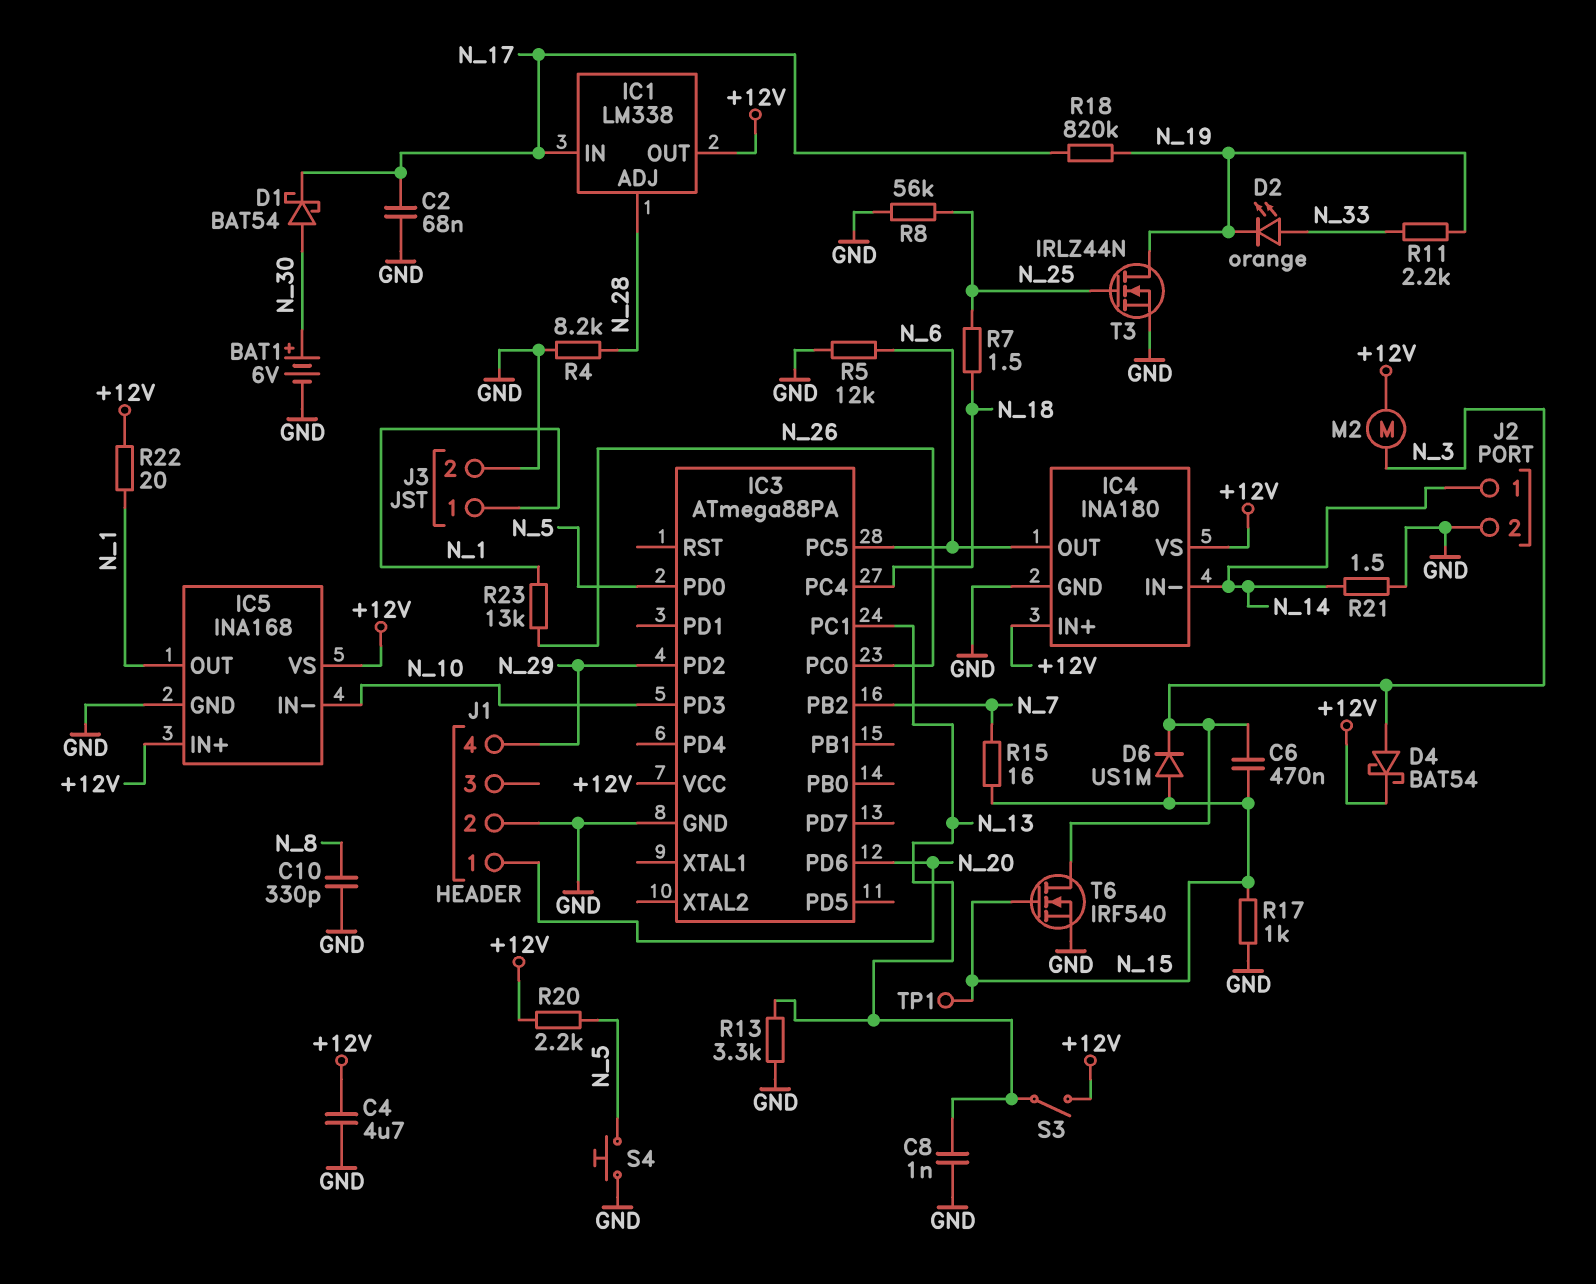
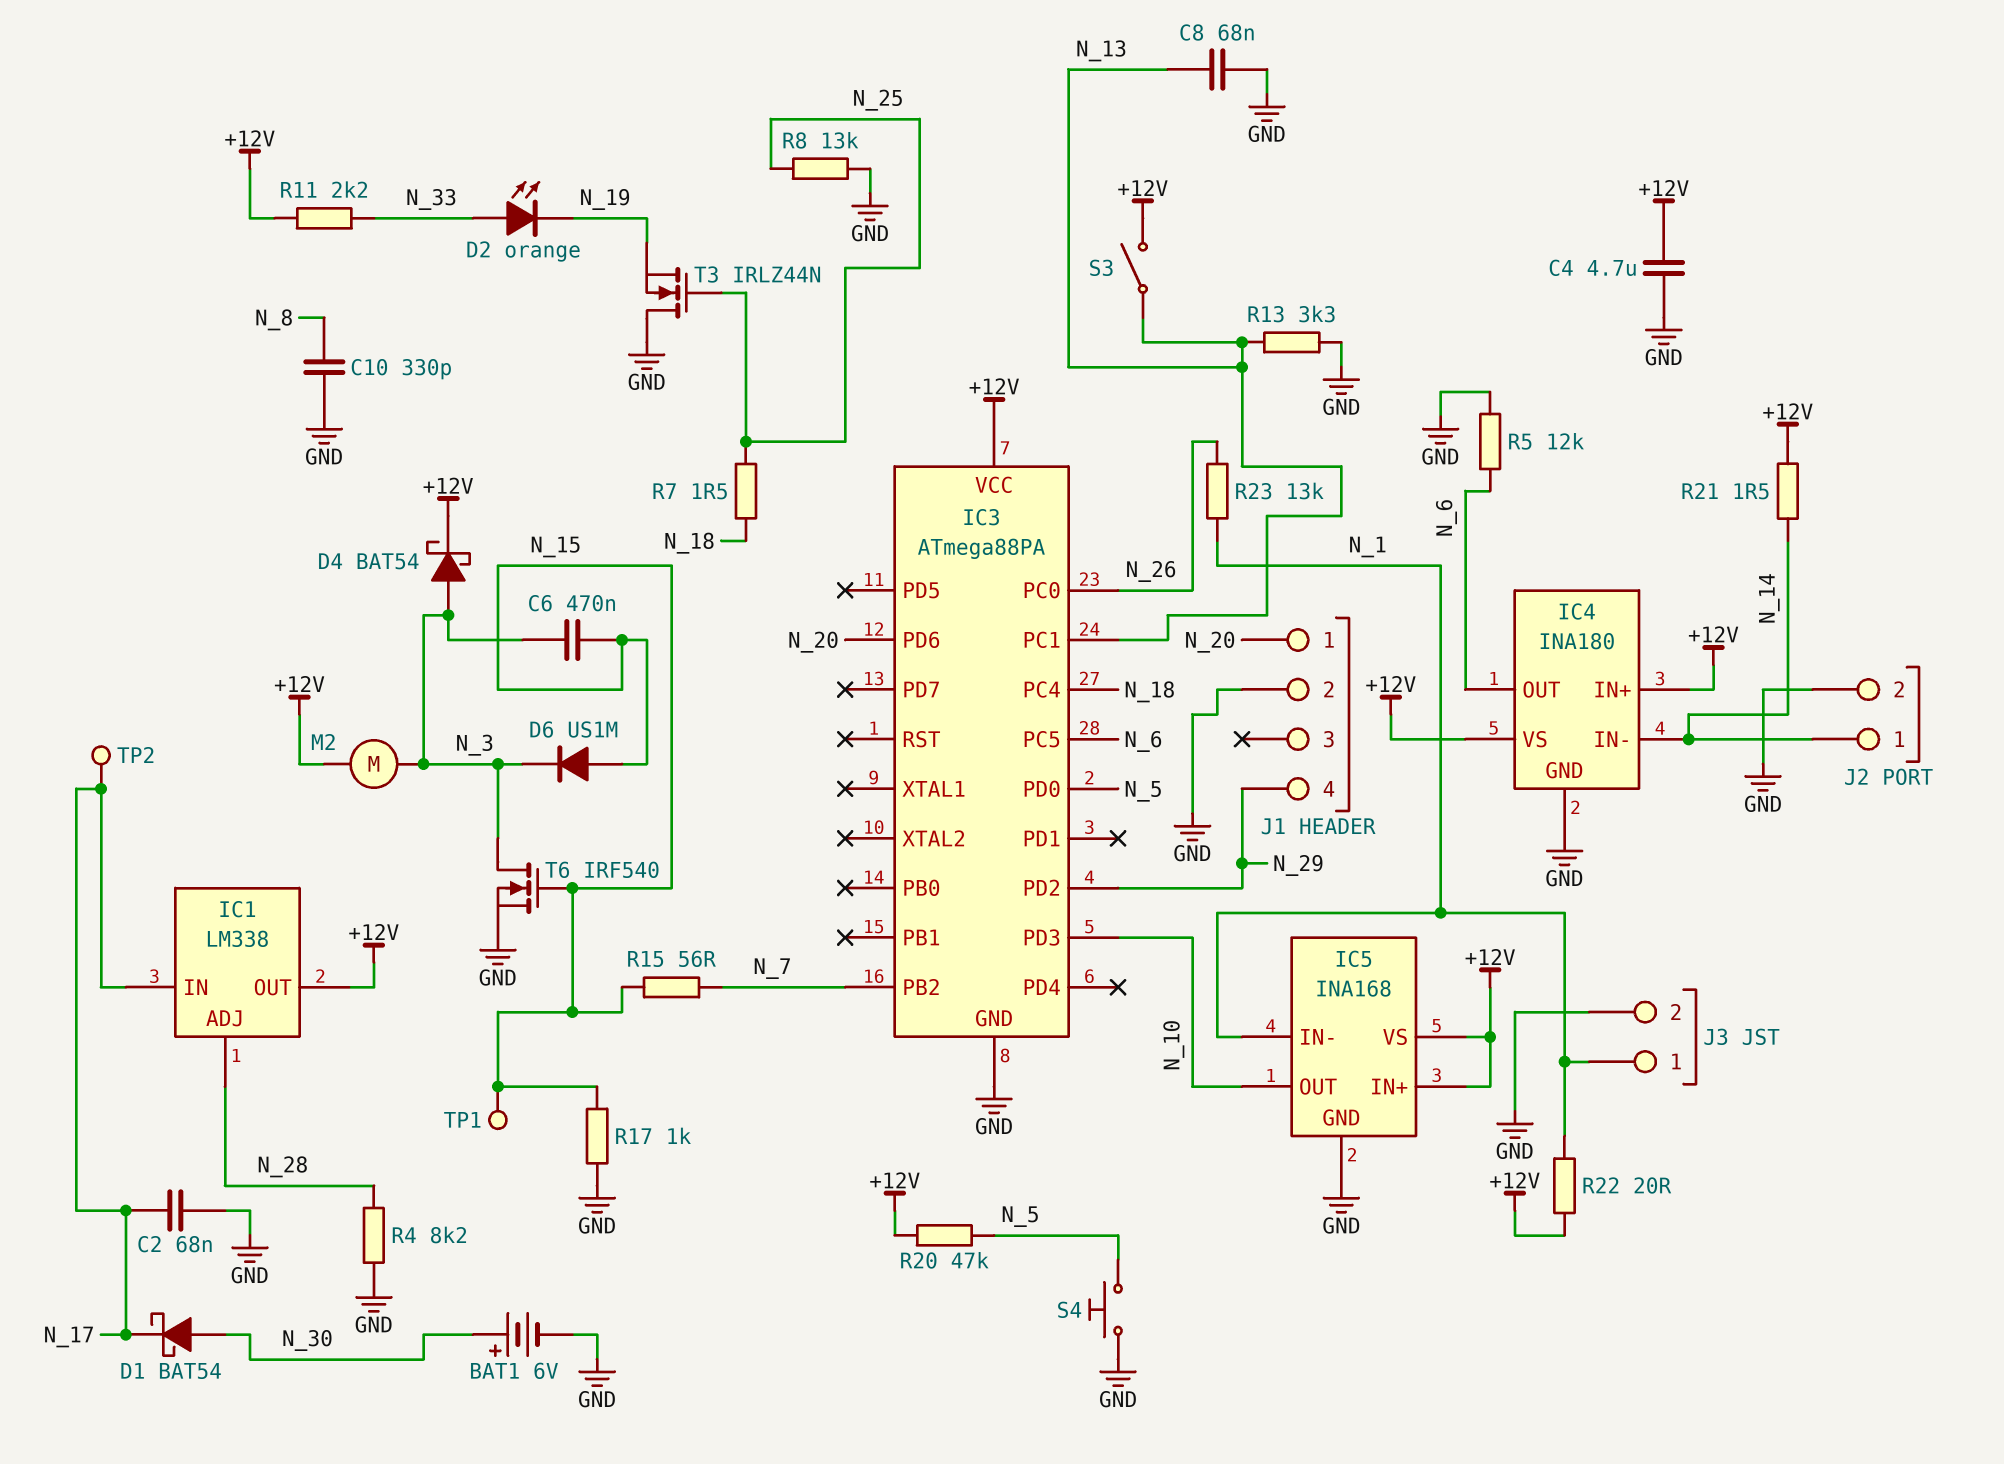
C8: 1nF (GND, N_13) -> 68nF (GND, N_13)
IC5 pin IN-: N_10 -> N_1
IC5 pin OUT: N_1 -> N_10
R8: 56k (GND, N_25) -> 13k (GND, N_25)
R11: 2.2k (N_19, N_33) -> 2.2k (+12V, N_33)
R15: 16 (N_7, N_15) -> 56 (N_7, N_15)
R18: 820k (N_17, N_19) -> none
R20: 2.2k (+12V, N_5) -> 47k (+12V, N_5)
R21: 1.5 (GND, N_14) -> 1.5 (+12V, N_14)
T3: NMOS IRLZ44N (G N_25, D N_19, S GND) -> NMOS IRLZ44N (G N_25, D GND, S N_19)
TP2: none -> test point (N_17)

